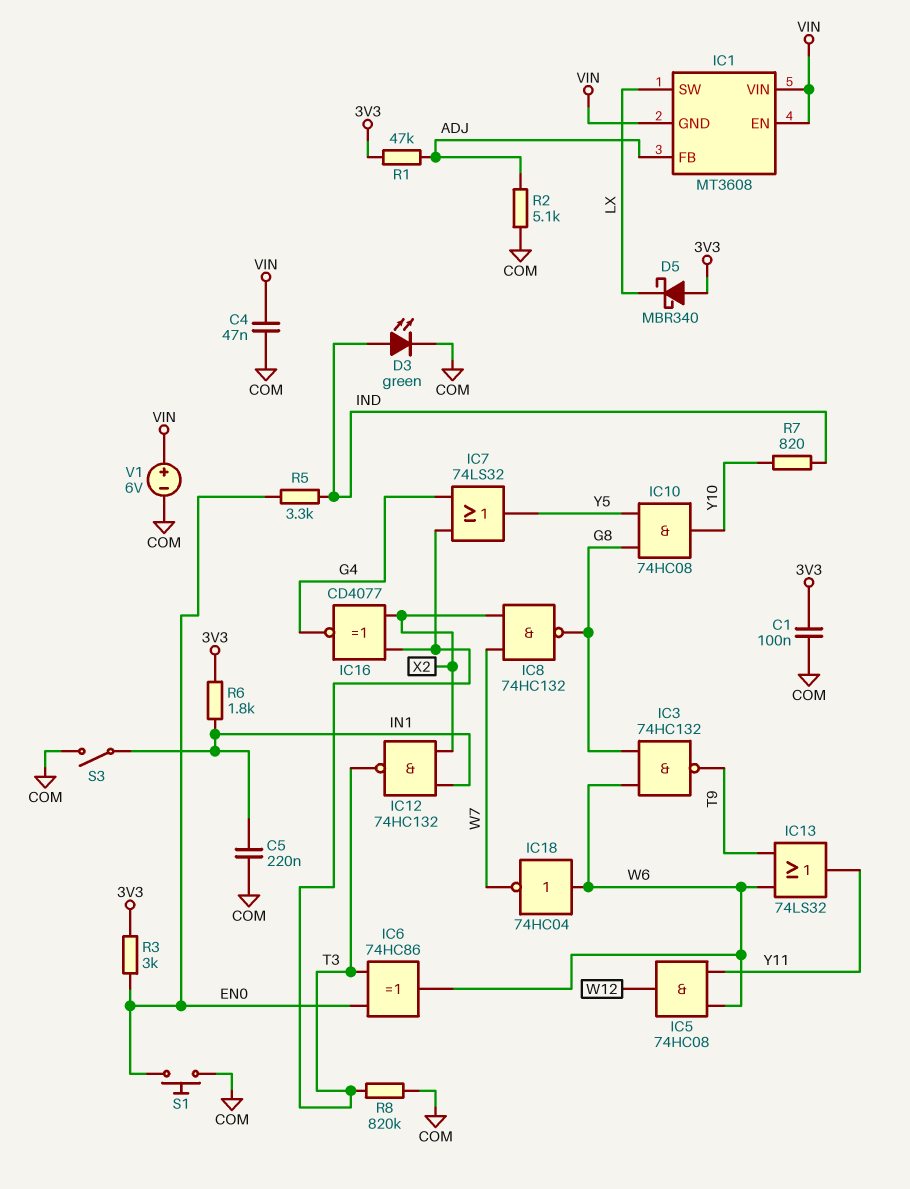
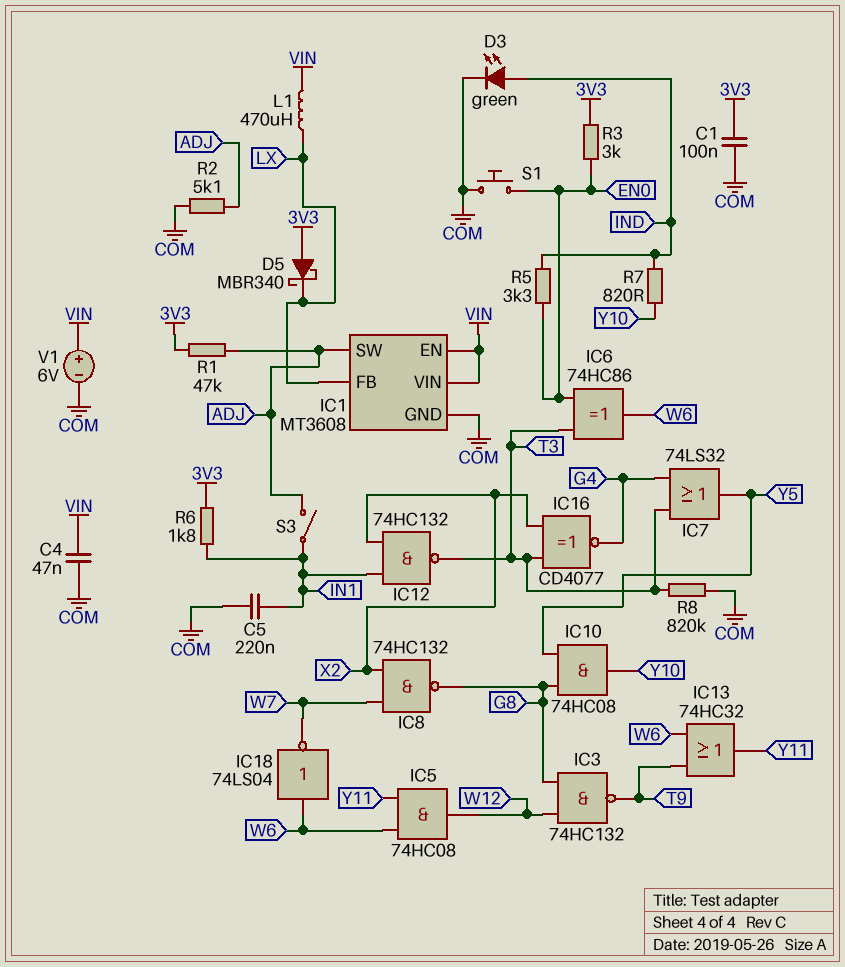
IC1 pin FB: ADJ -> LX
IC1 pin GND: VIN -> COM
IC1 pin SW: LX -> ADJ
IC3: NAND 74HC132 (in G8, in W6, out T9) -> NAND 74HC132 (in G8, in W12, out T9)
IC13: OR 74LS32 (in T9, in W6, out Y11) -> OR 74HC32 (in T9, in W6, out Y11)
IC18: NOT 74HC04 (in W6, out W7) -> NOT 74LS04 (in W6, out W7)
L1: none -> 470uH (LX, VIN)
S3: switch (COM, IN1) -> switch (ADJ, IN1)

